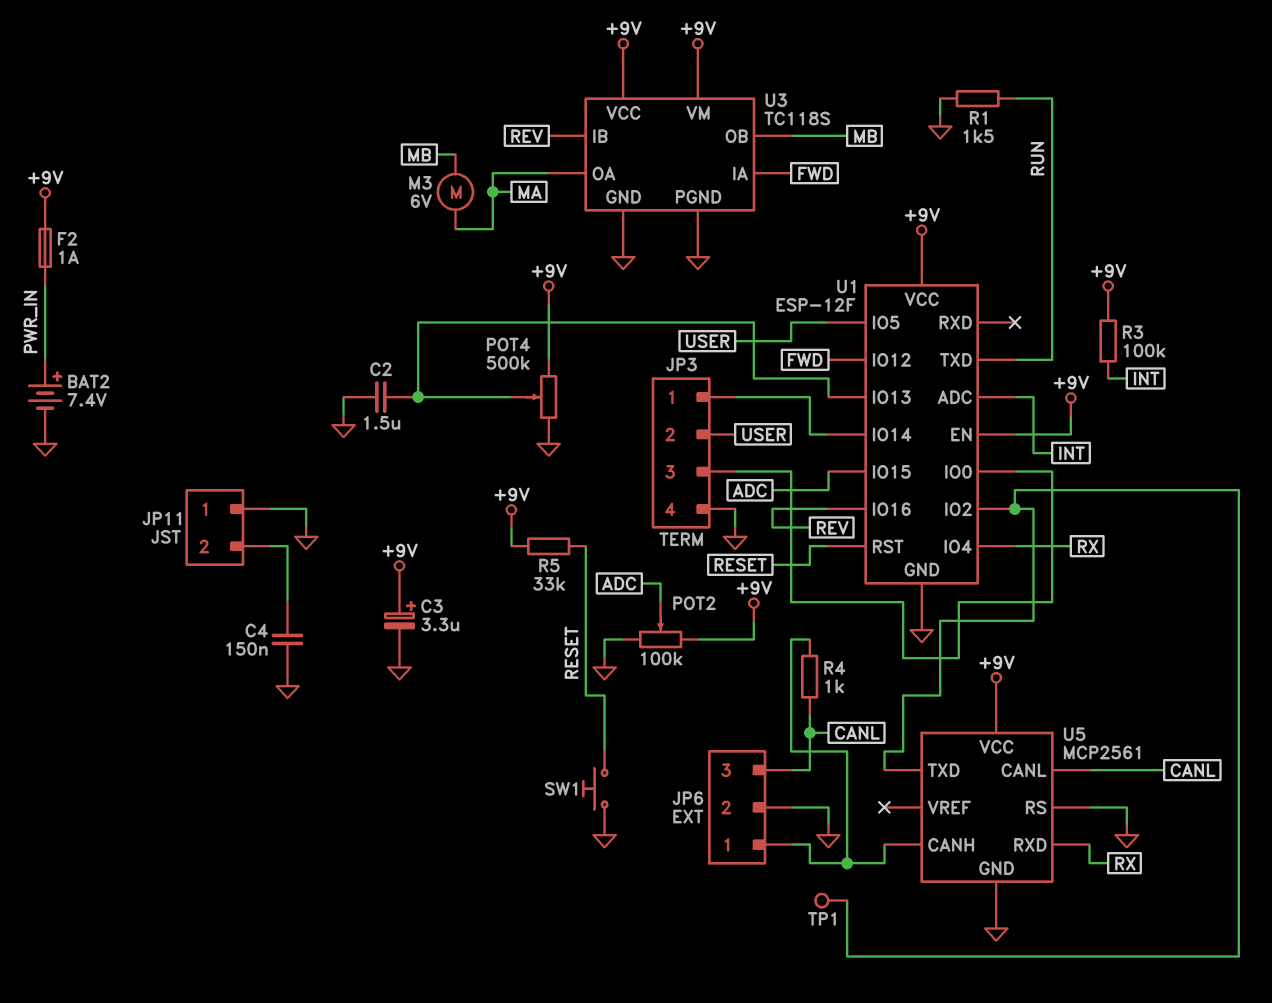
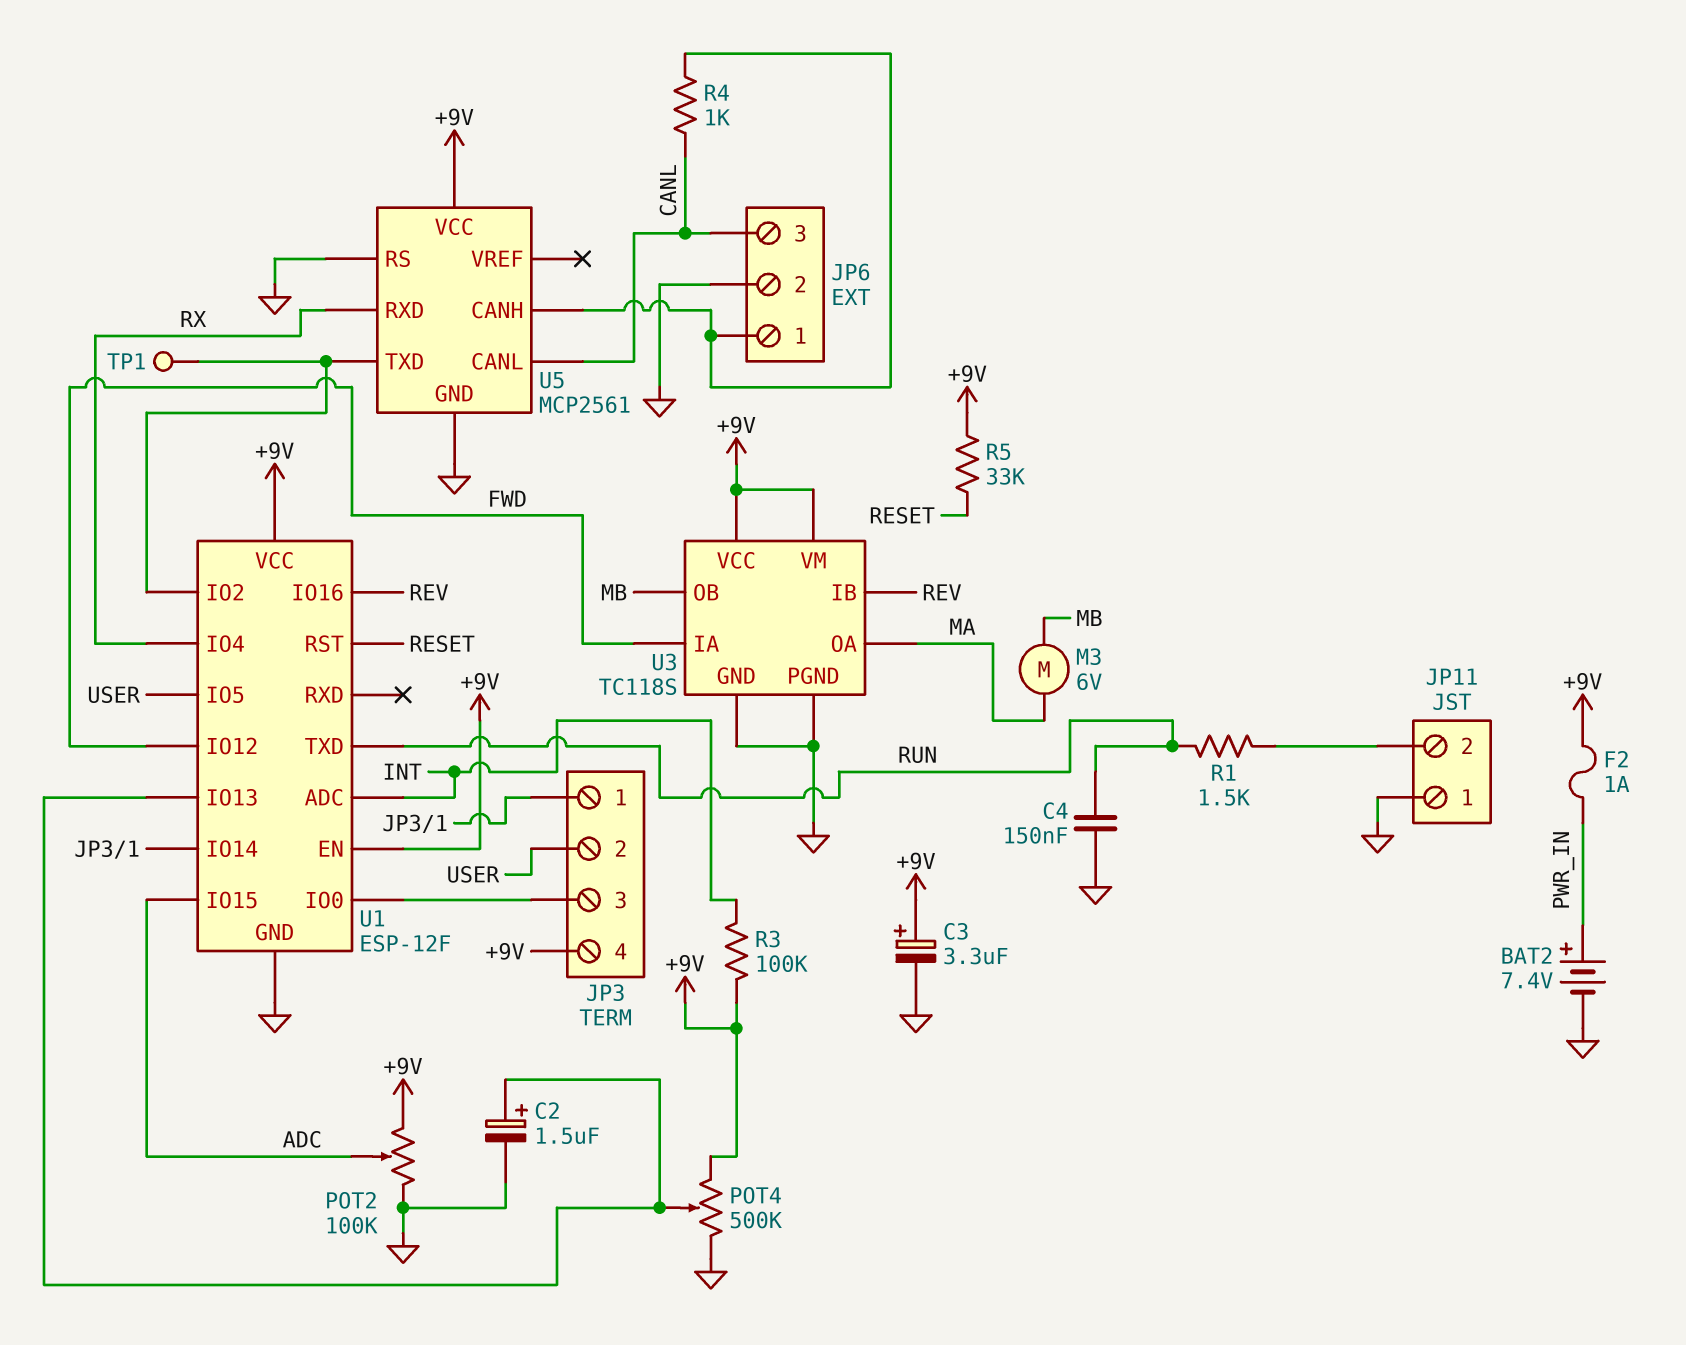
C2: 1.5uF (GND, U1/IO13) -> 1.5uF (plus U1/IO13, minus GND)
C4: 150nF (GND, JP11/2) -> 150nF (GND, RUN)
JP3 pin 4: GND -> +9V
R1: 1.5k (GND, RUN) -> 1.5k (JP11/2, RUN)
SW1: button (GND, RESET) -> none

